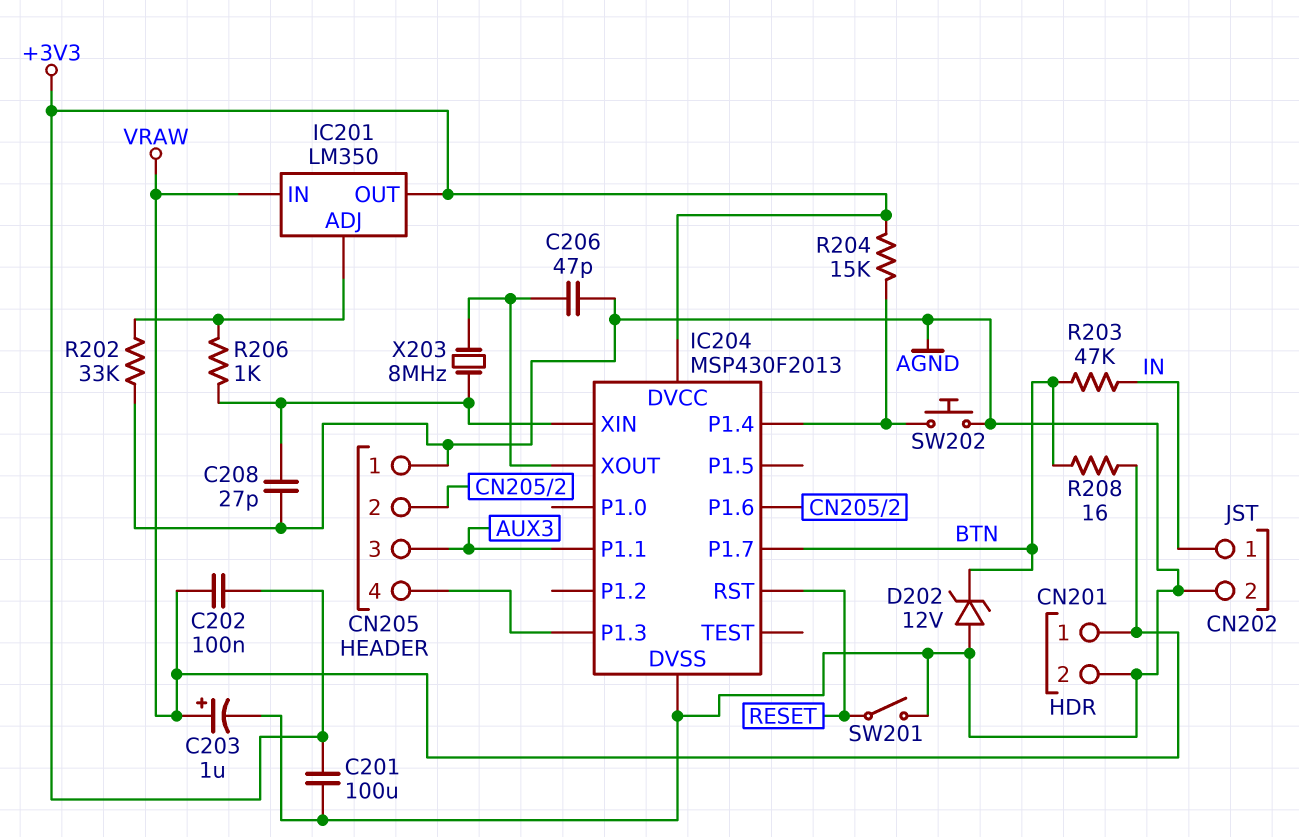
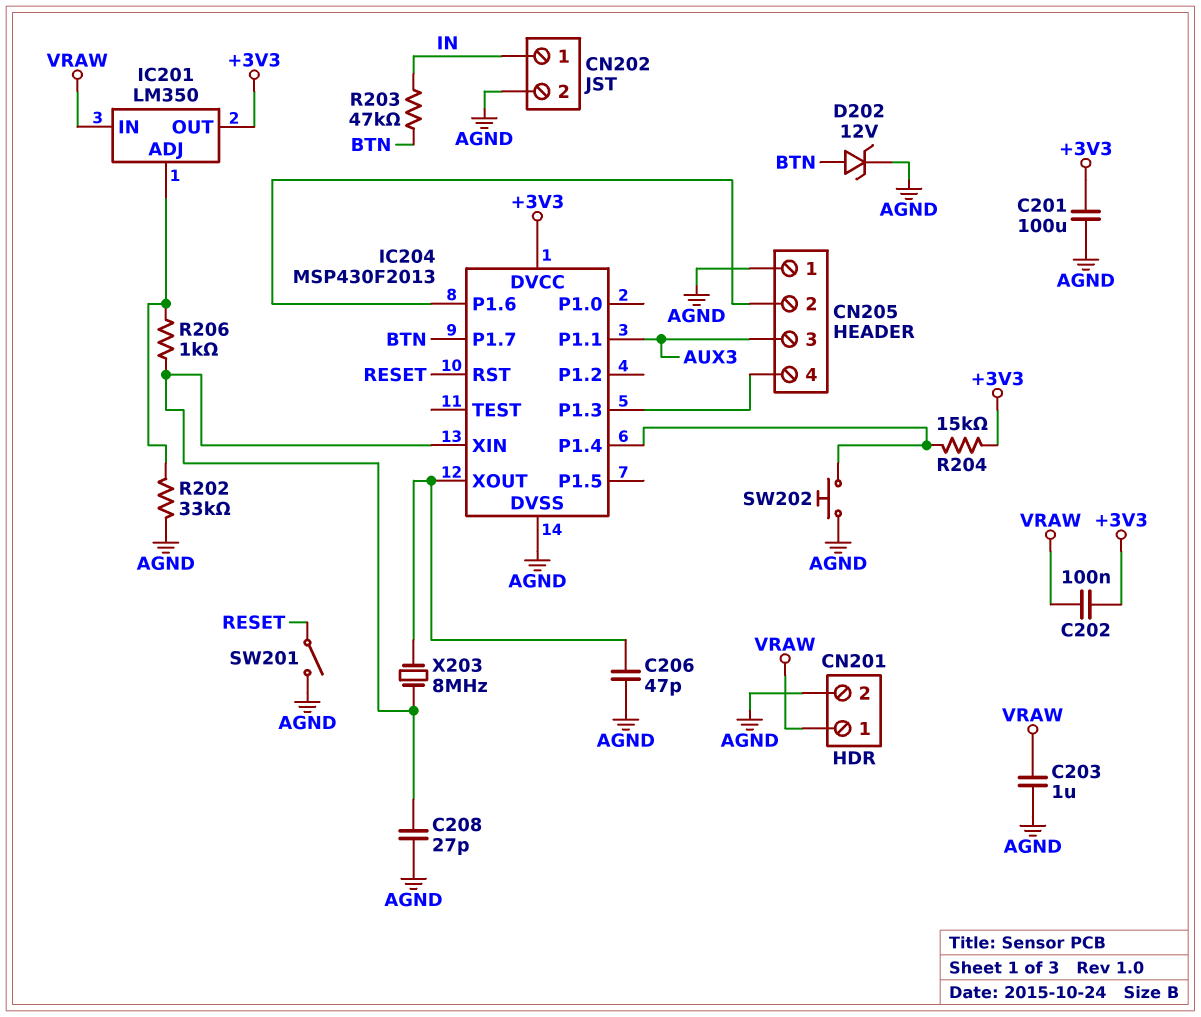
C203: 1uF (plus VRAW, minus AGND) -> 1uF (AGND, VRAW)
D202: zener 12V (A AGND, K BTN) -> zener 12V (A BTN, K AGND)
R208: 16 (BTN, VRAW) -> none

